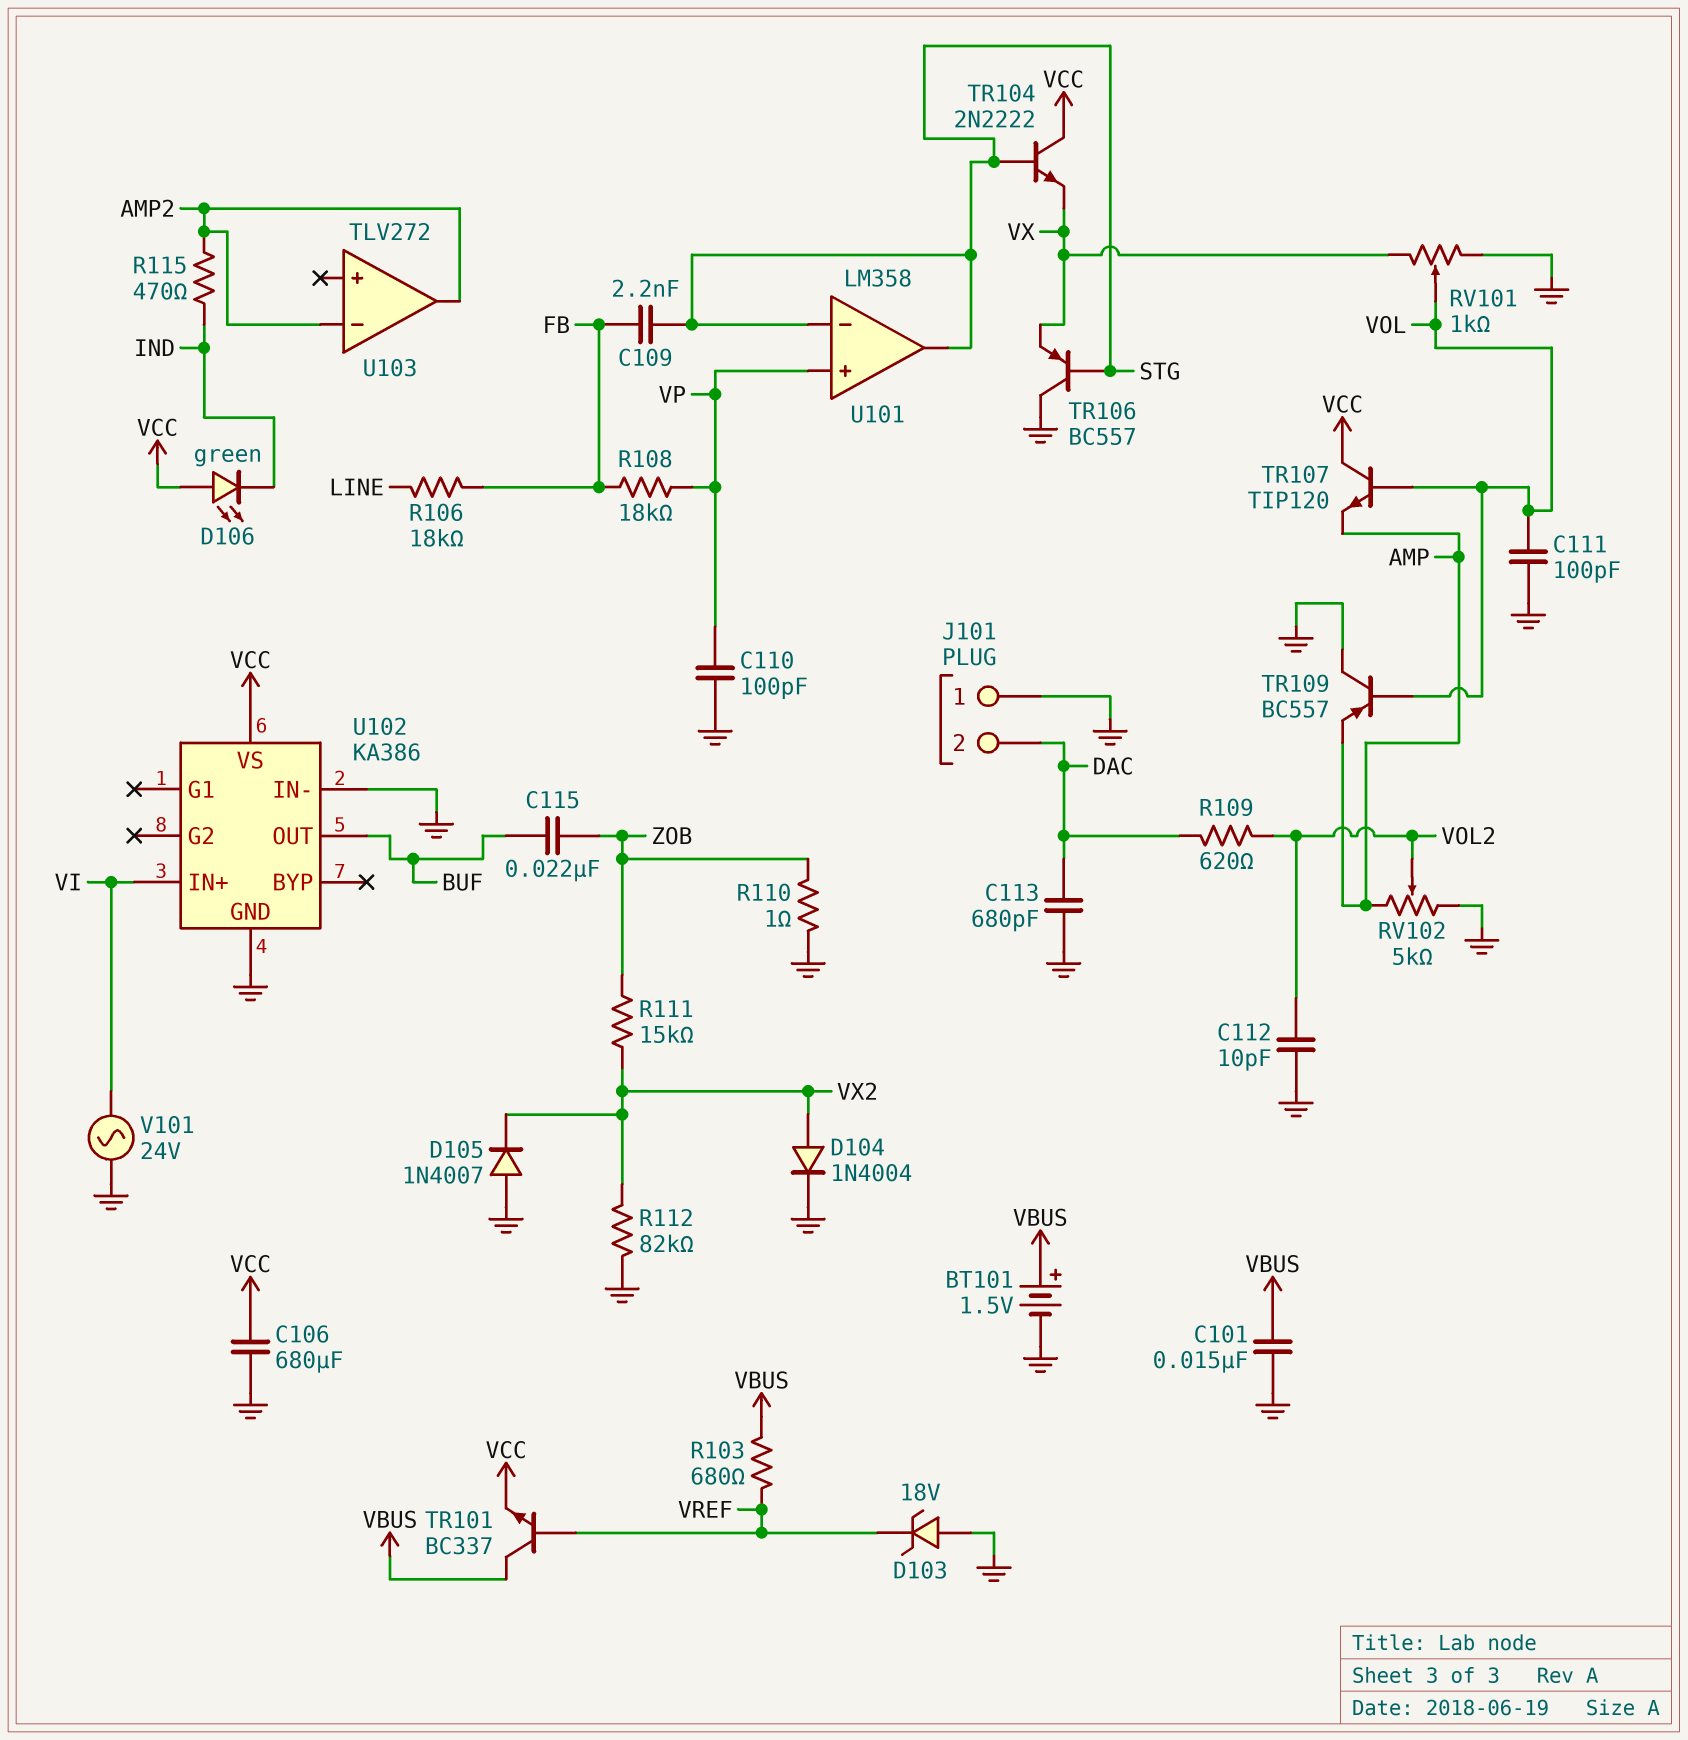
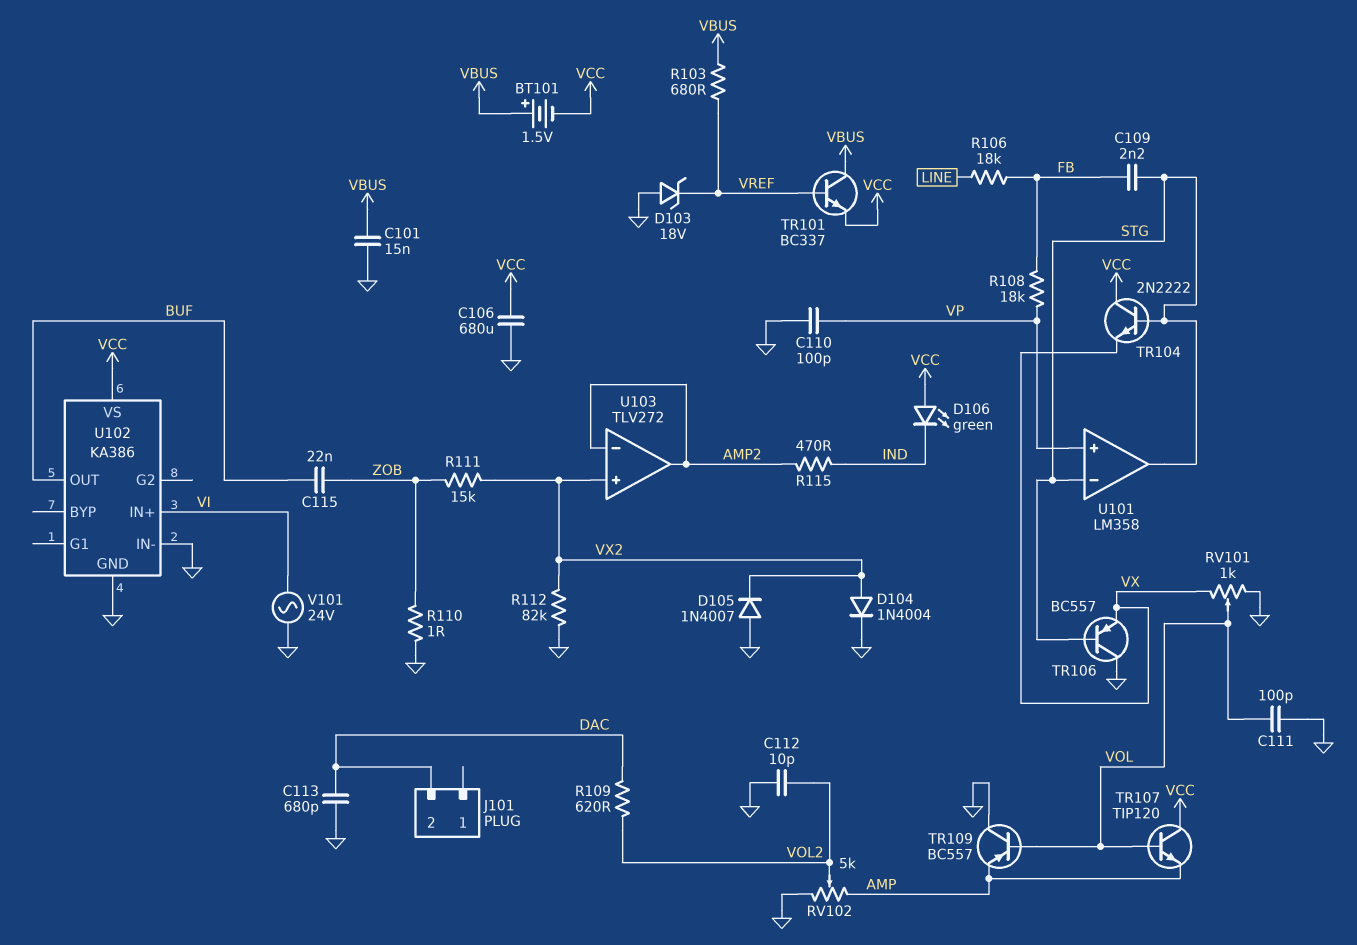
BT101: 1.5V (plus VBUS, minus GND) -> 1.5V (plus VBUS, minus VCC)
J101 pin 1: GND -> none
U103 pin in+: none -> VX2

